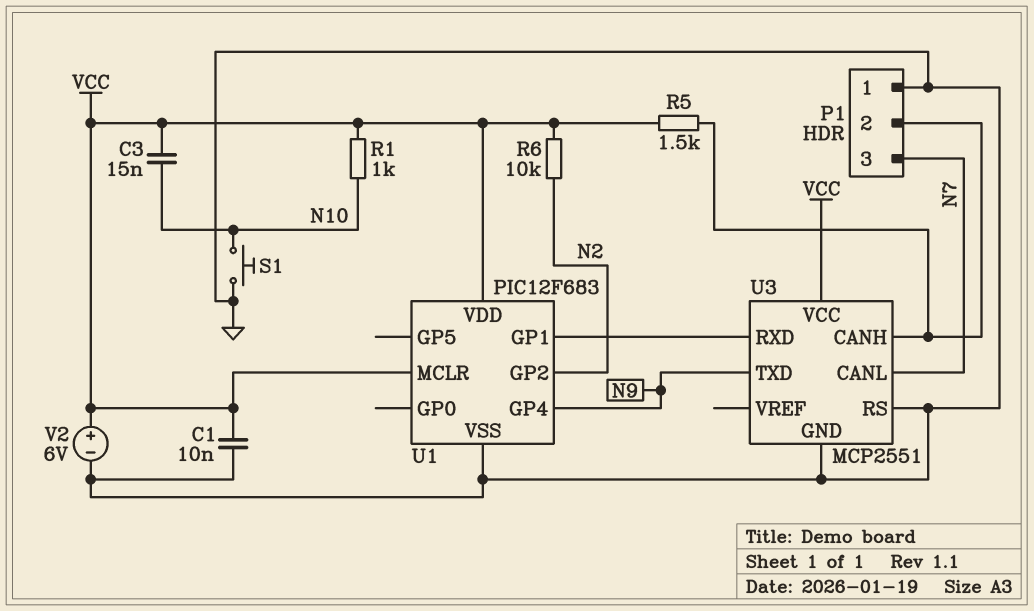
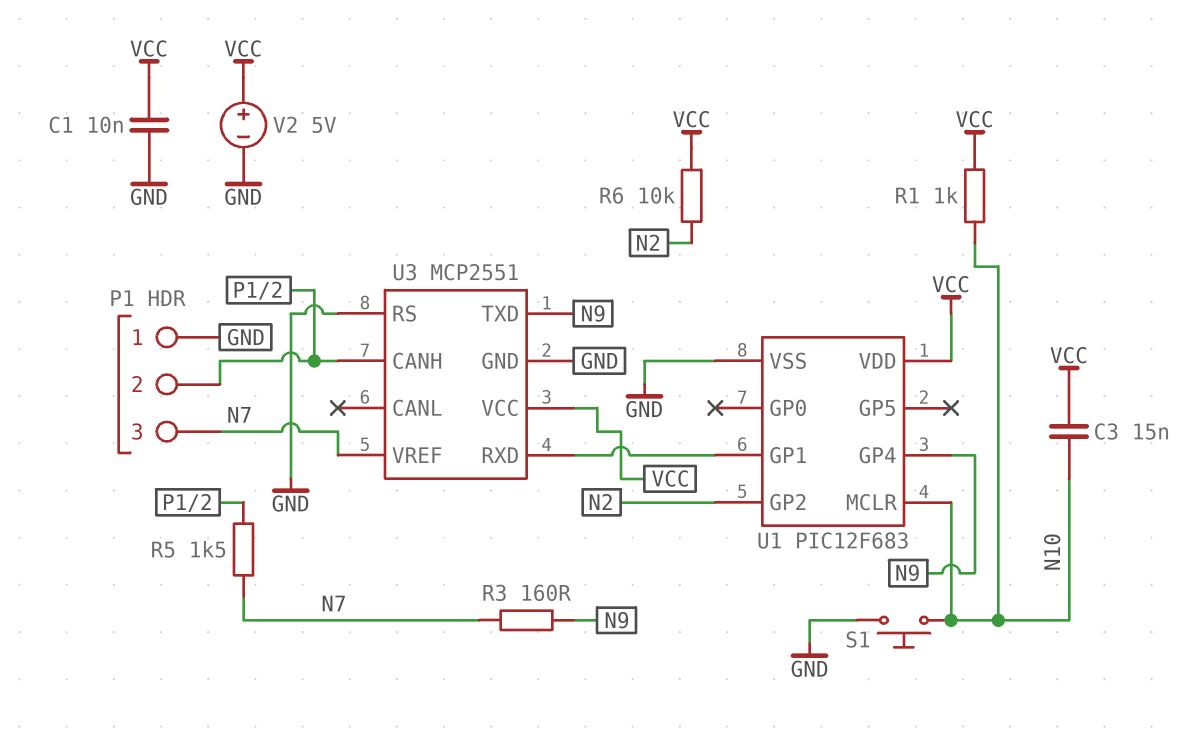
R3: none -> 160 (N7, N9)
R5: 1.5k (P1/2, VCC) -> 1.5k (N7, P1/2)
U1 pin MCLR: VCC -> N10
U3 pin CANL: N7 -> none
U3 pin VREF: none -> N7
V2: 6V (plus VCC, minus GND) -> 5V (plus VCC, minus GND)

